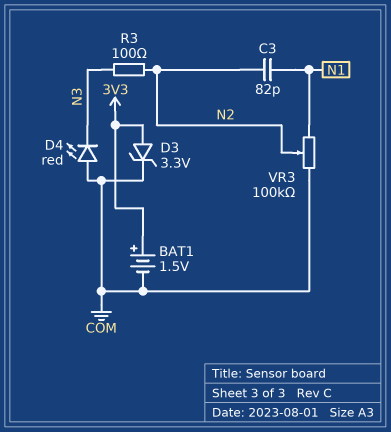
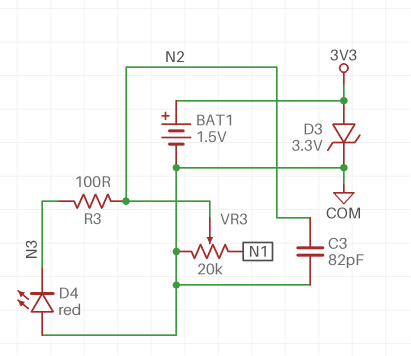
C3: 82pF (N1, N2) -> 82pF (COM, N2)
VR3: 100k (COM, N1, wiper N2) -> 20k (COM, N1, wiper N2)

